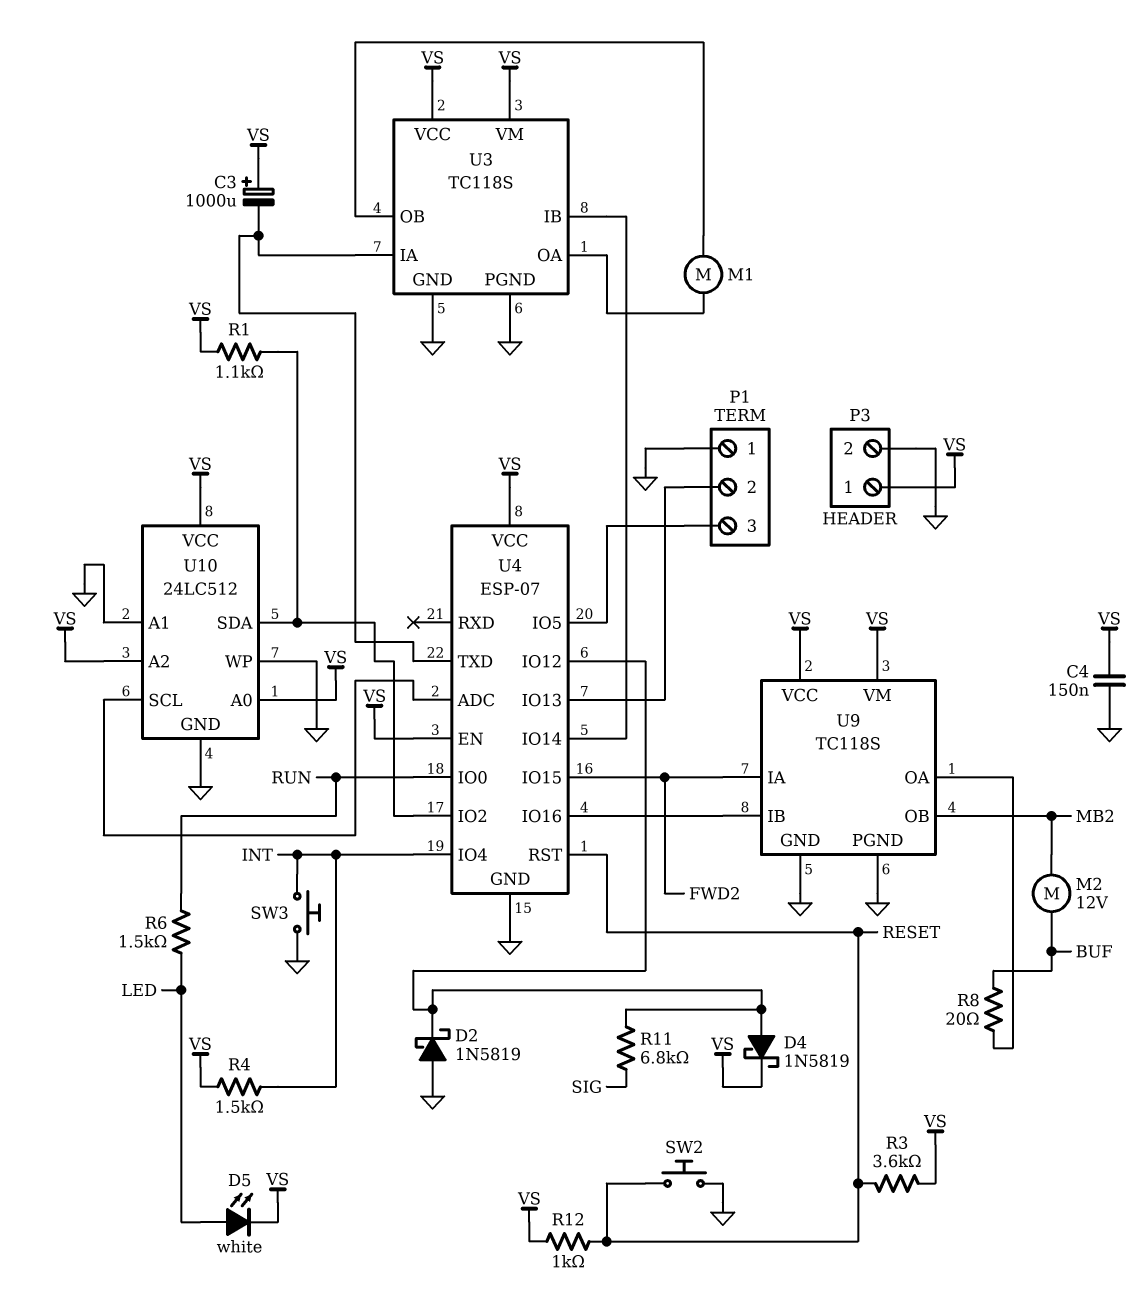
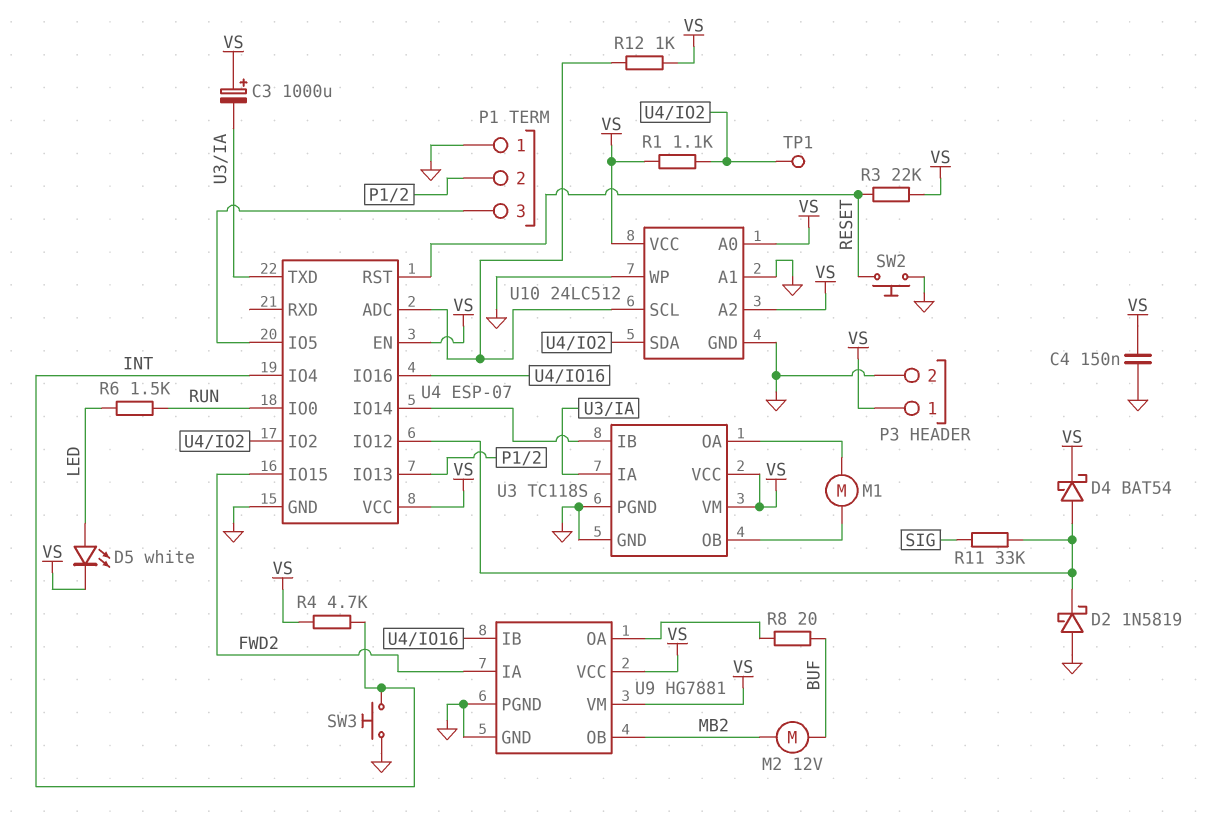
D4: schottky 1N5819 (A U4/IO12, K VS) -> schottky BAT54 (A U4/IO12, K VS)
R3: 3.6k (RESET, VS) -> 22k (RESET, VS)
R4: 1.5k (INT, VS) -> 4.7k (INT, VS)
R11: 6.8k (SIG, U4/IO12) -> 33k (SIG, U4/IO12)
R12: 1k (RESET, VS) -> 1k (U4/ADC, VS)
TP1: none -> test point (U4/IO2)
U9: TC118S -> HG7881

